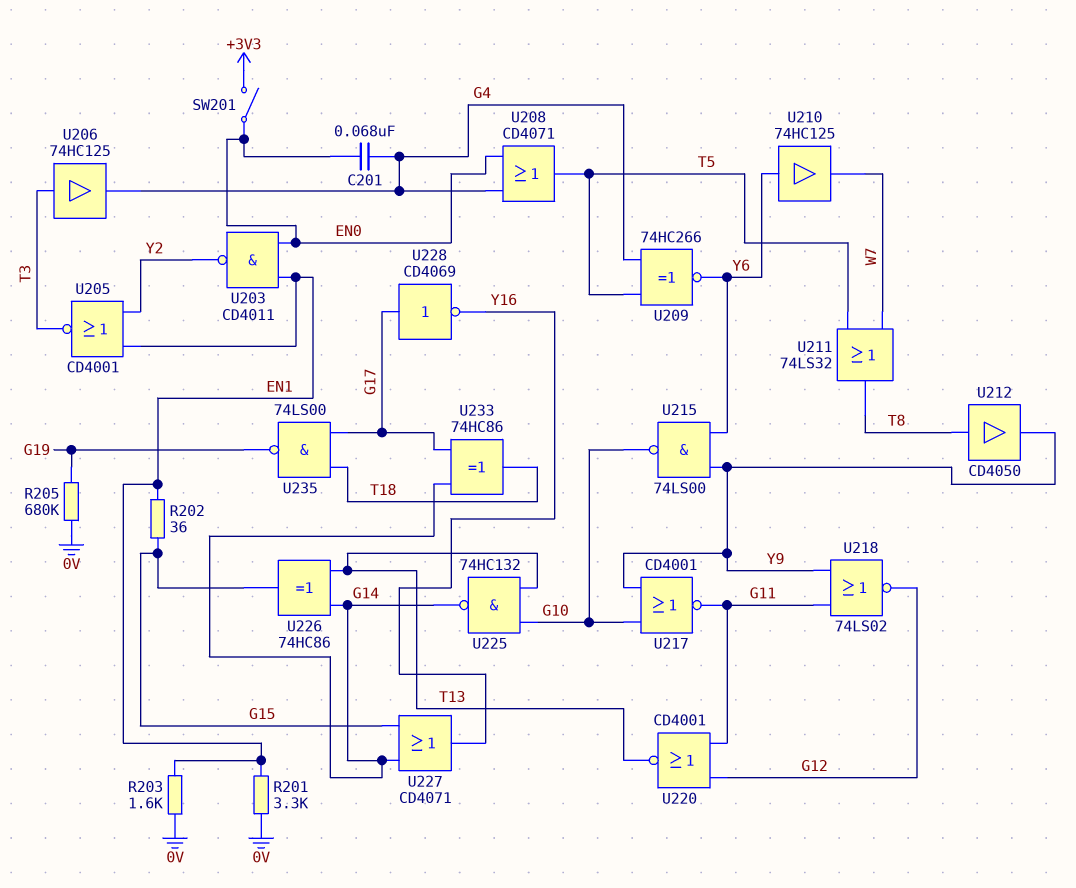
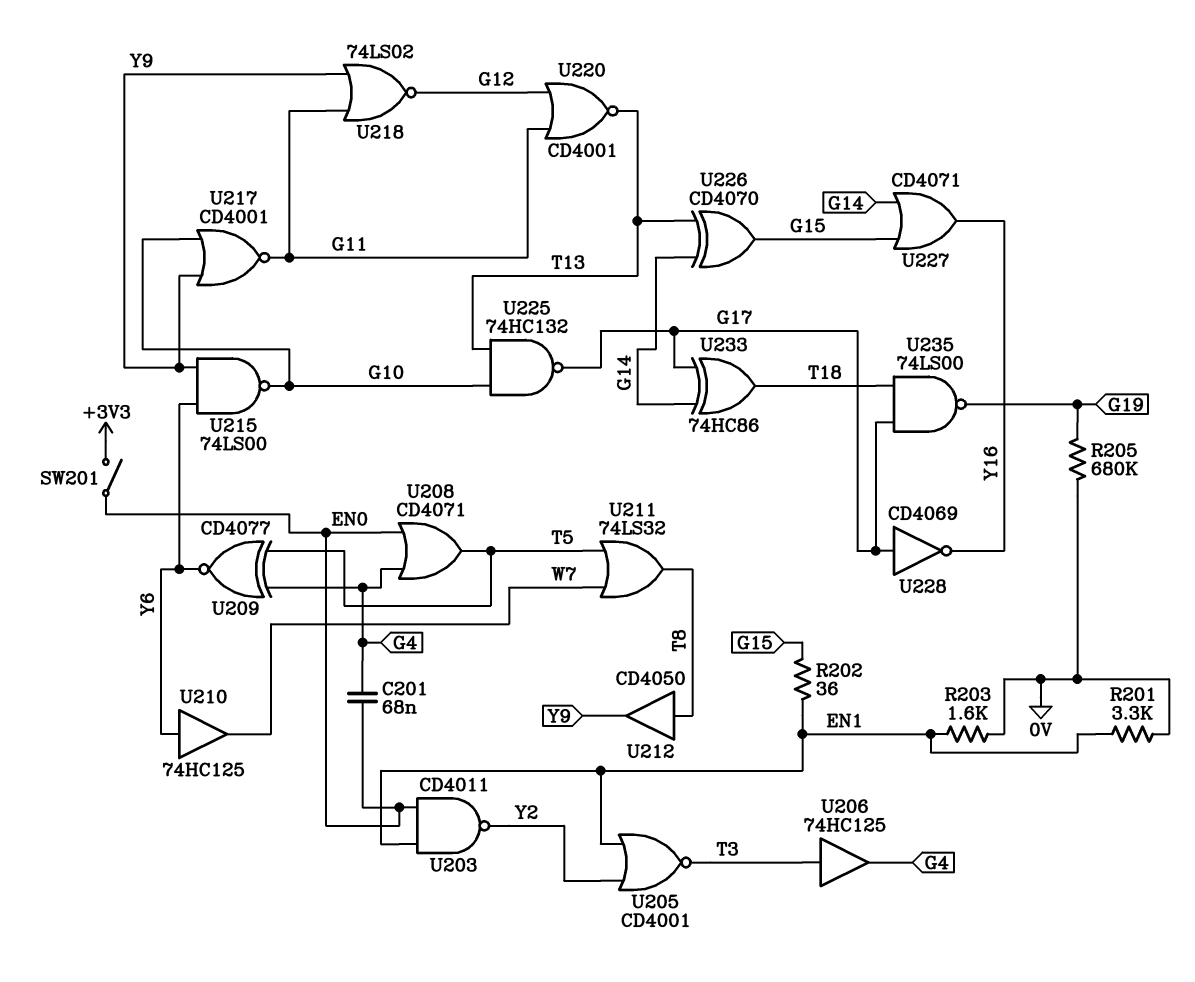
U209: XNOR 74HC266 (in G4, in T5, out Y6) -> XNOR CD4077 (in G4, in T5, out Y6)
U225: NAND 74HC132 (in G10, in T13, out G14) -> NAND 74HC132 (in G10, in T13, out G17)
U226: XOR 74HC86 (in G14, in T13, out G15) -> XOR CD4070 (in G14, in T13, out G15)

